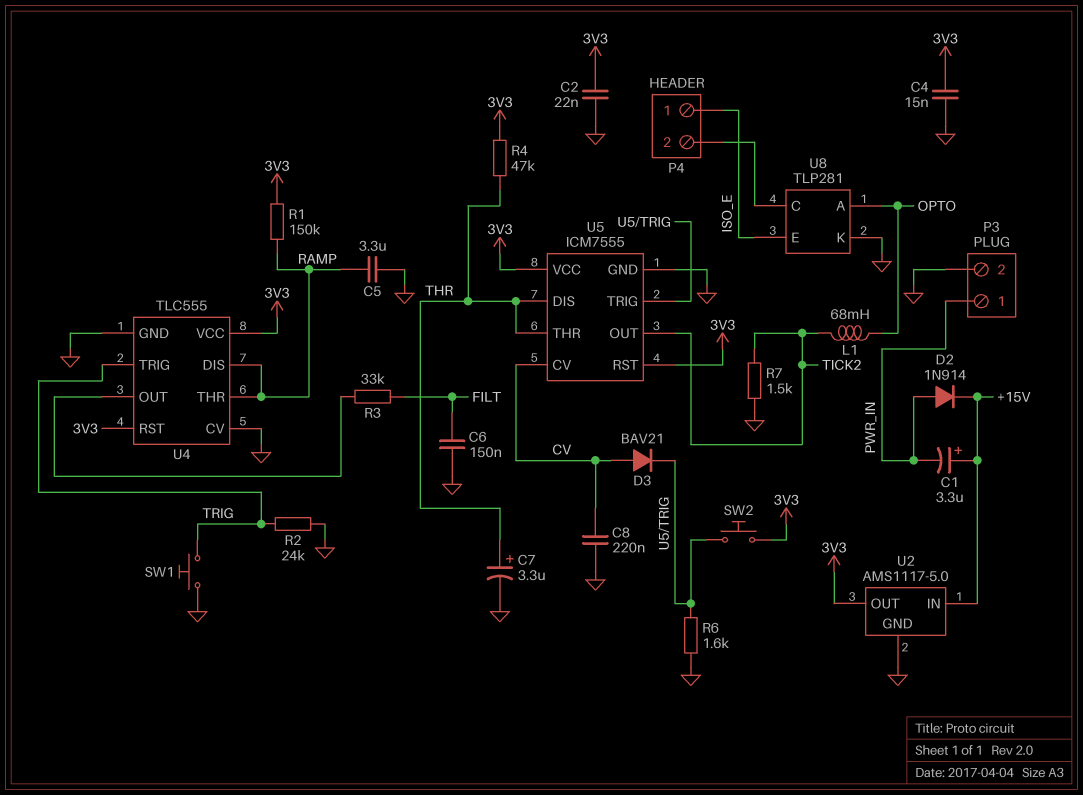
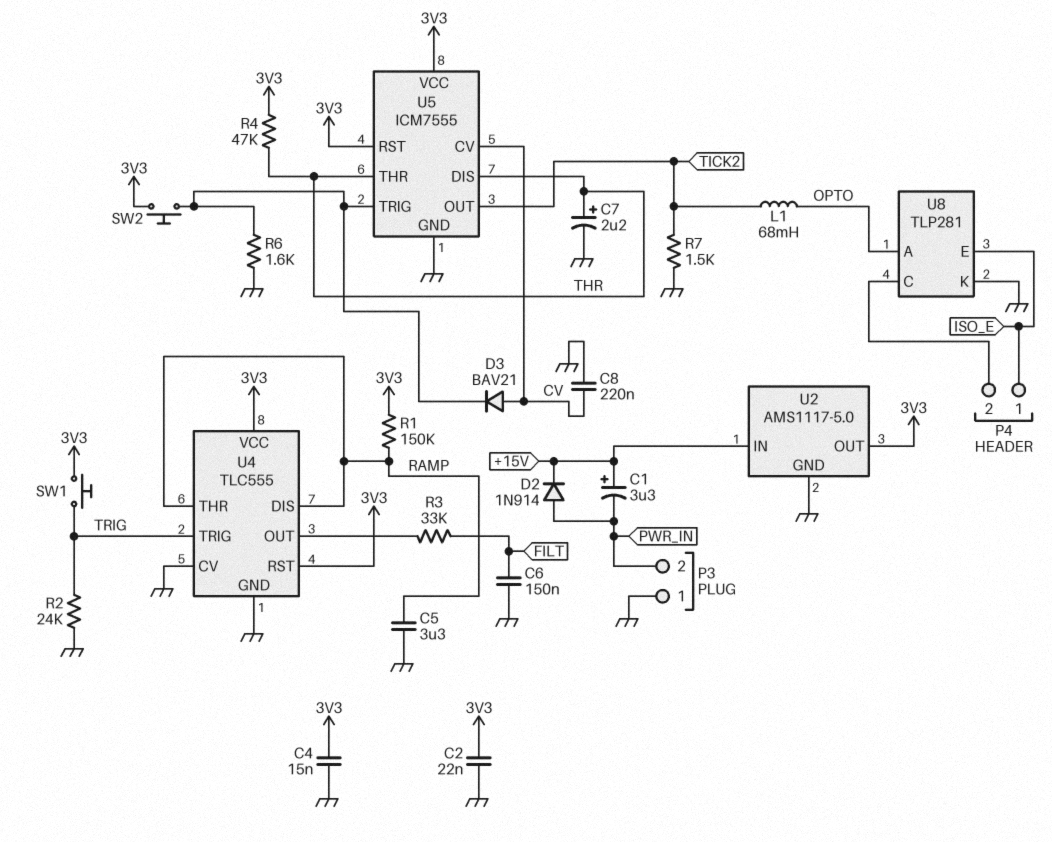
C7: 3.3uF (plus THR, minus GND) -> 2.2uF (plus THR, minus GND)
P3 pin 1: PWR_IN -> GND
P3 pin 2: GND -> PWR_IN
SW1: button (GND, TRIG) -> button (3V3, TRIG)

